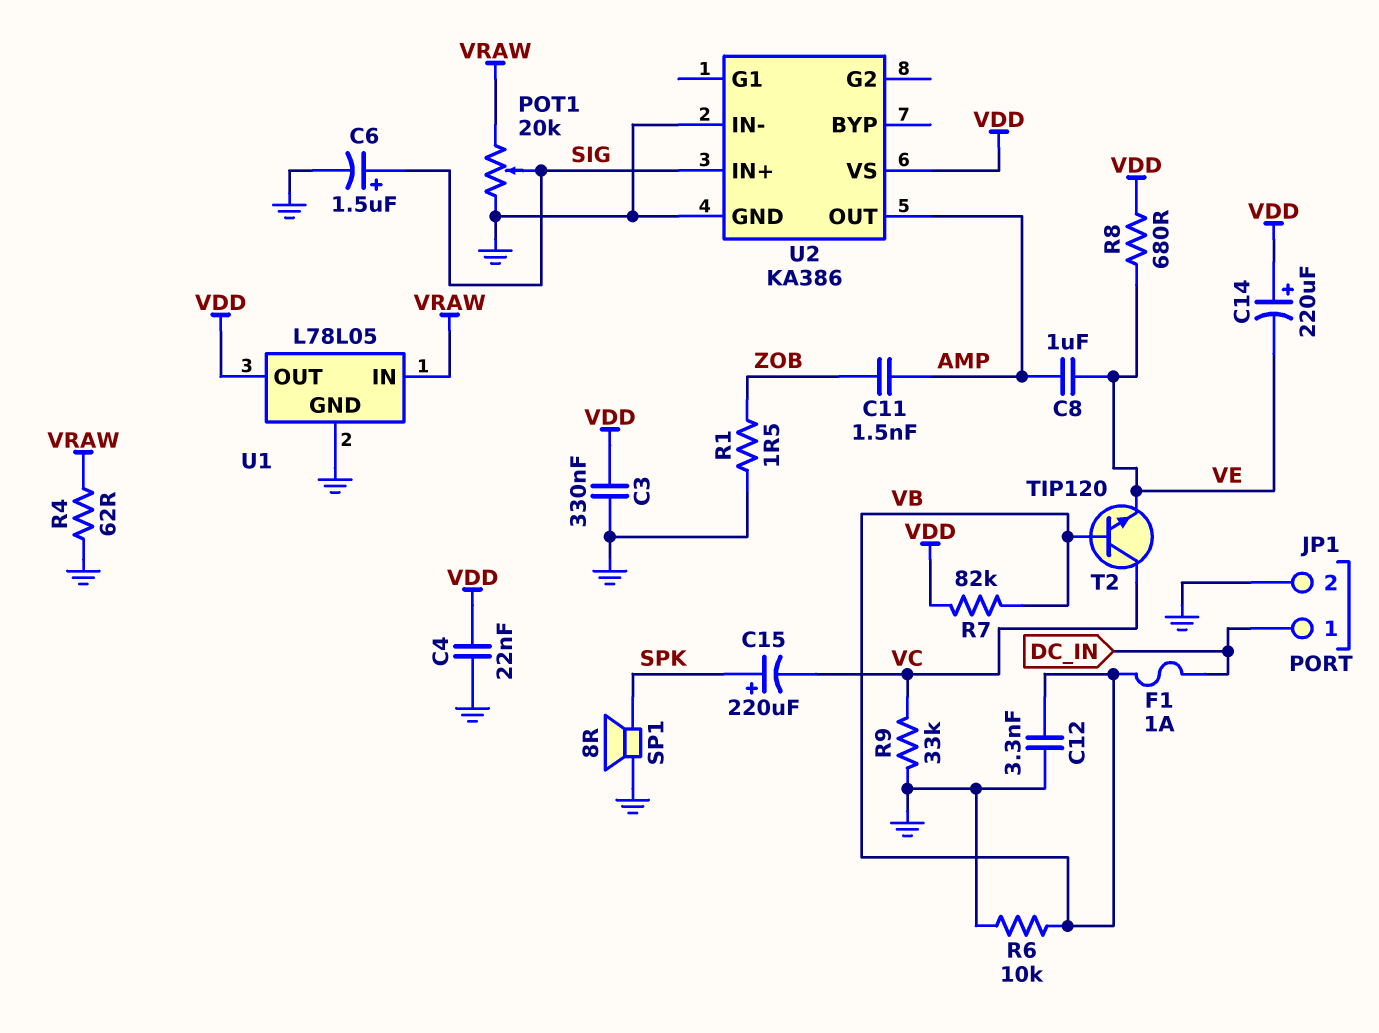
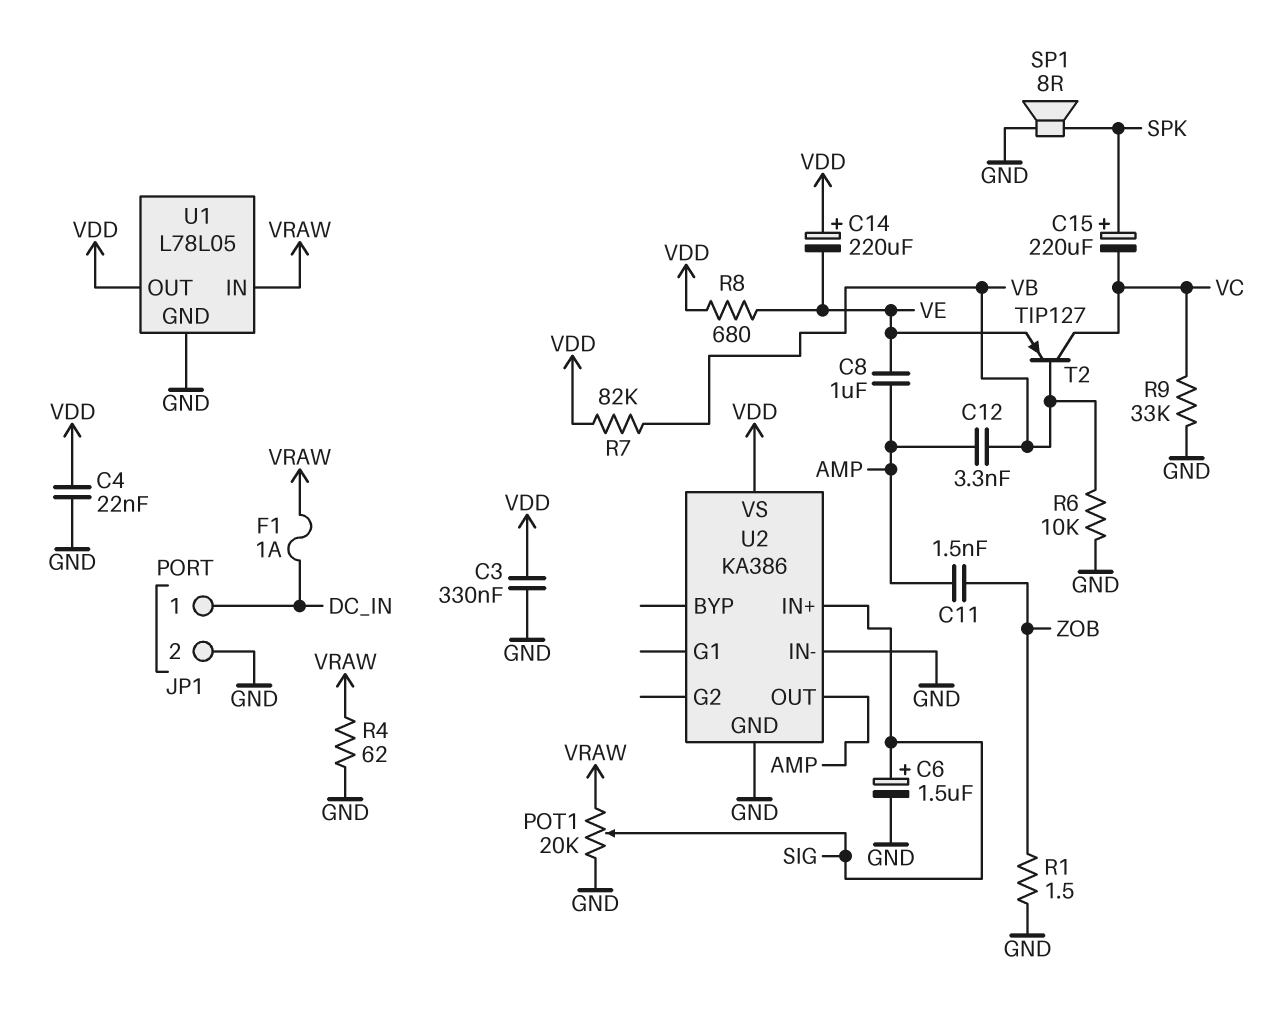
C12: 3.3nF (GND, VB) -> 3.3nF (AMP, VB)
F1: 1A (DC_IN, VB) -> 1A (DC_IN, VRAW)
T2: NPN TIP120 (B VB, C VC, E VE) -> PNP TIP127 (B VB, C VC, E VE)

